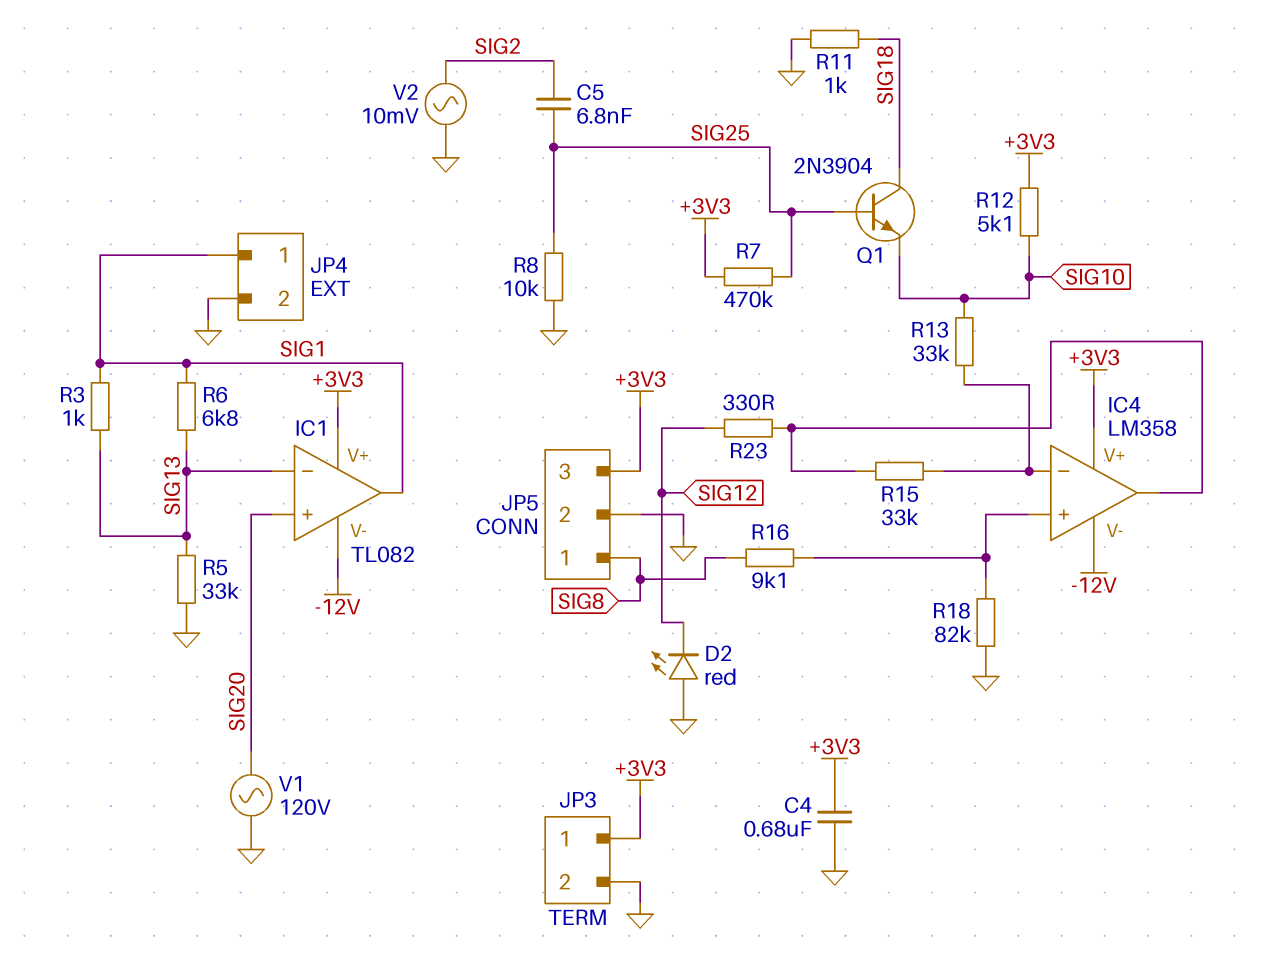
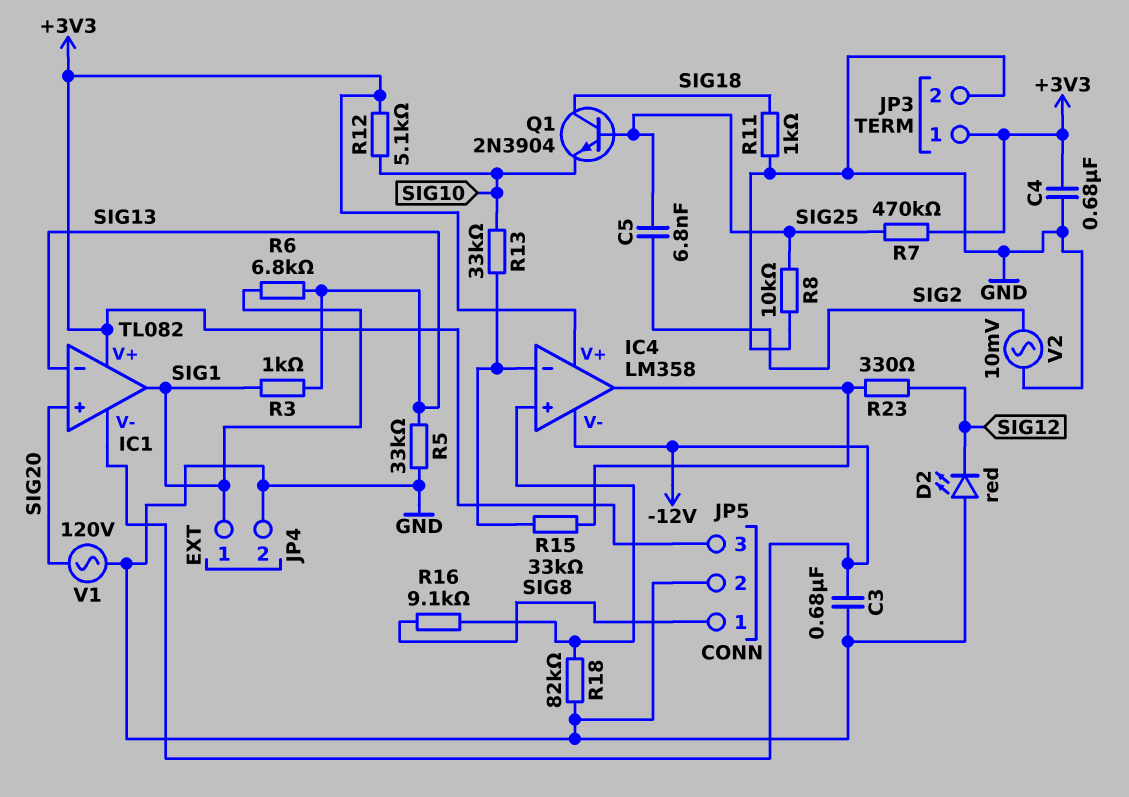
C3: none -> 680nF (-12V, GND)

